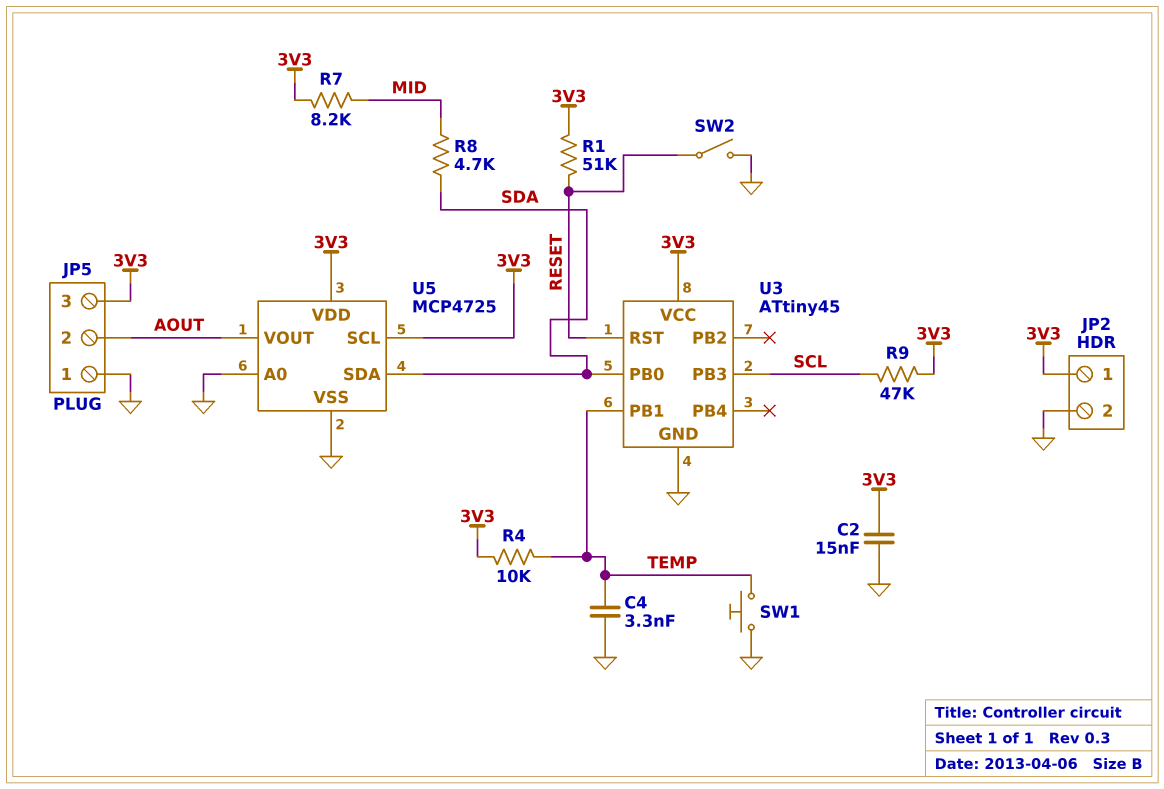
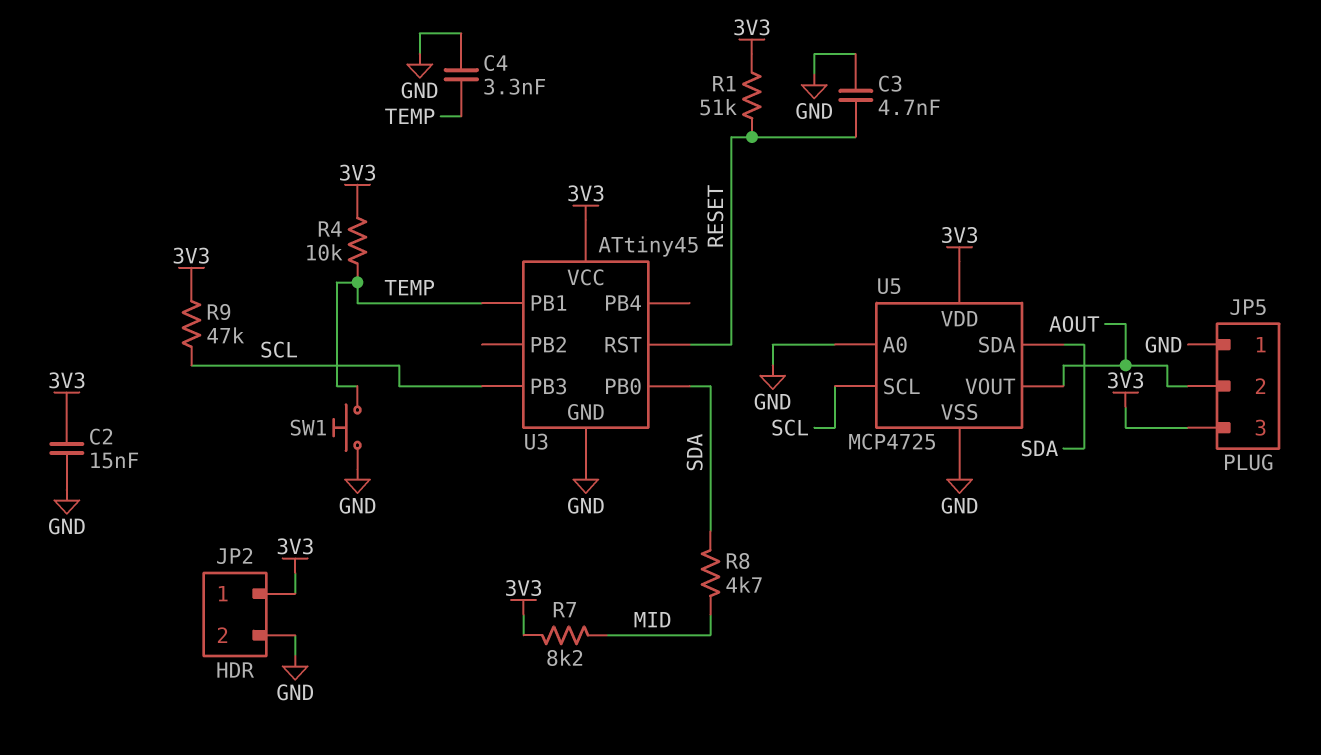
C3: none -> 4.7nF (GND, RESET)
SW2: switch (GND, RESET) -> none
U5 pin SCL: 3V3 -> SCL

